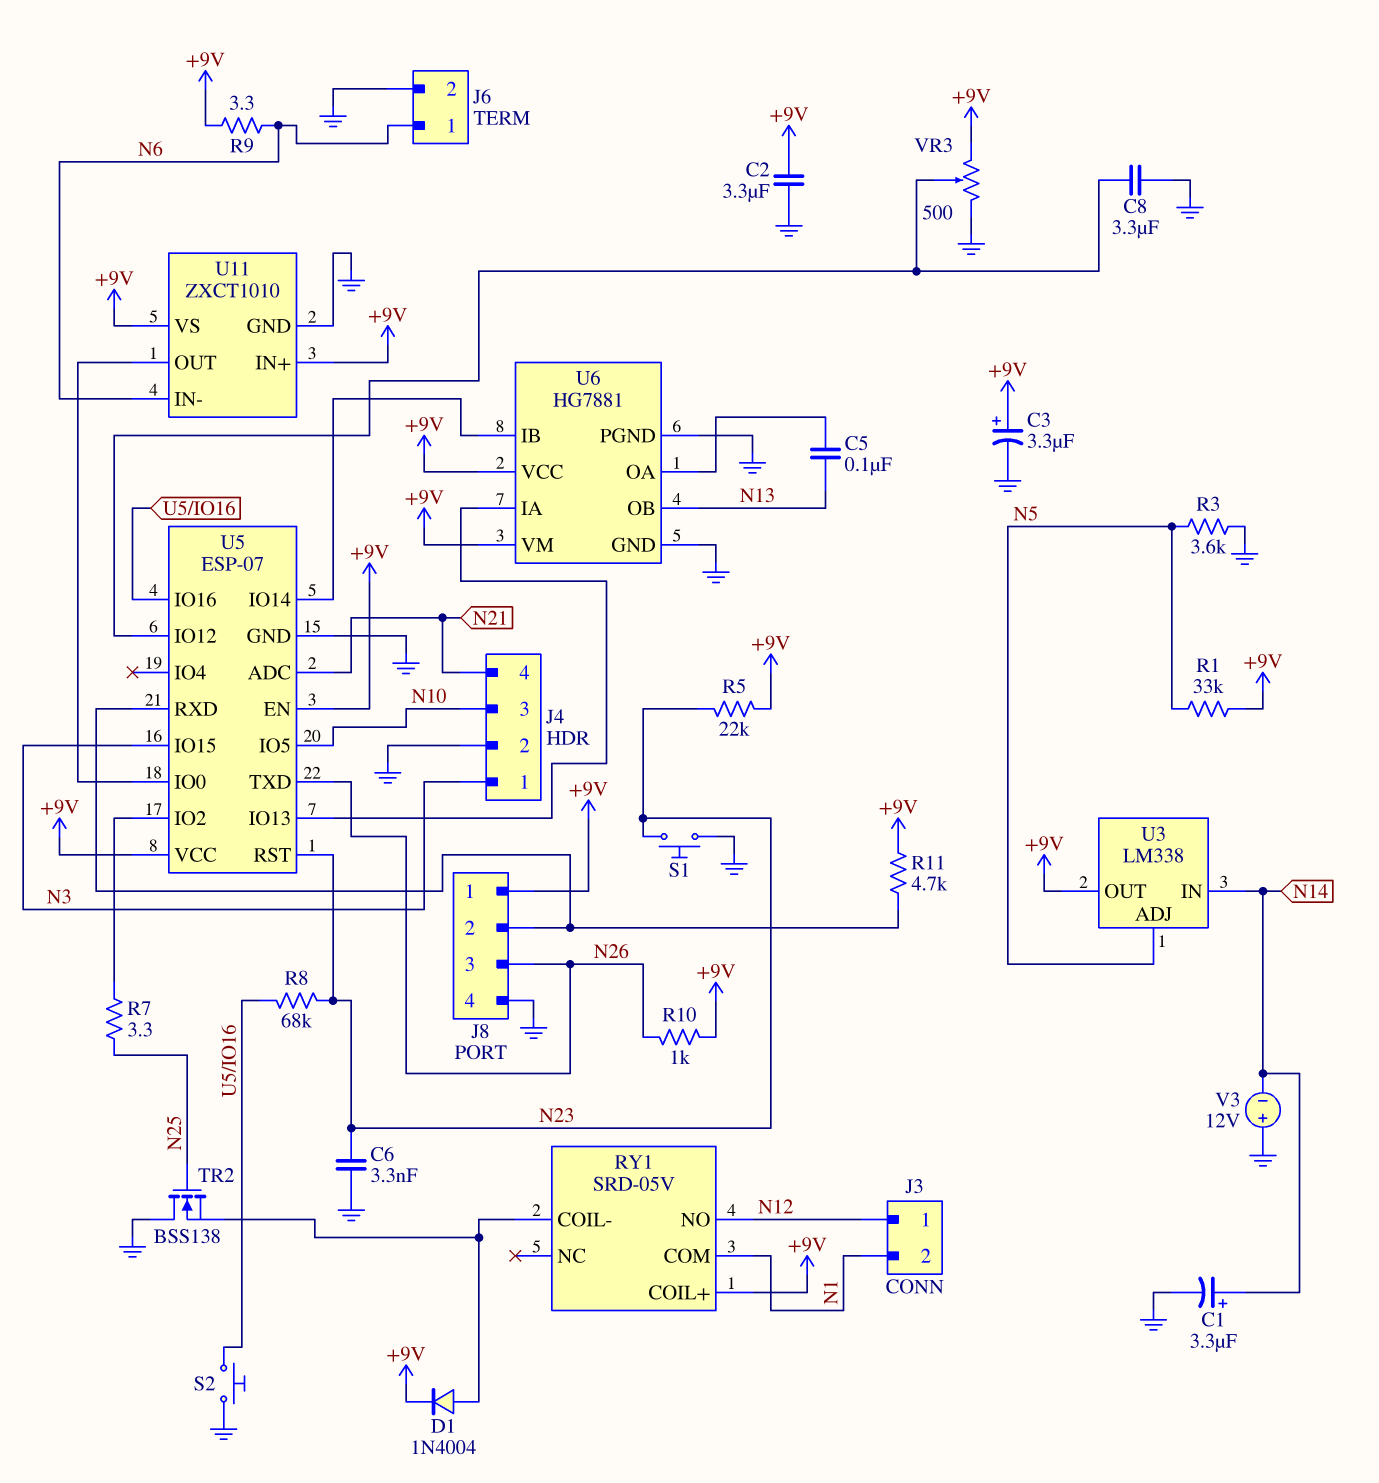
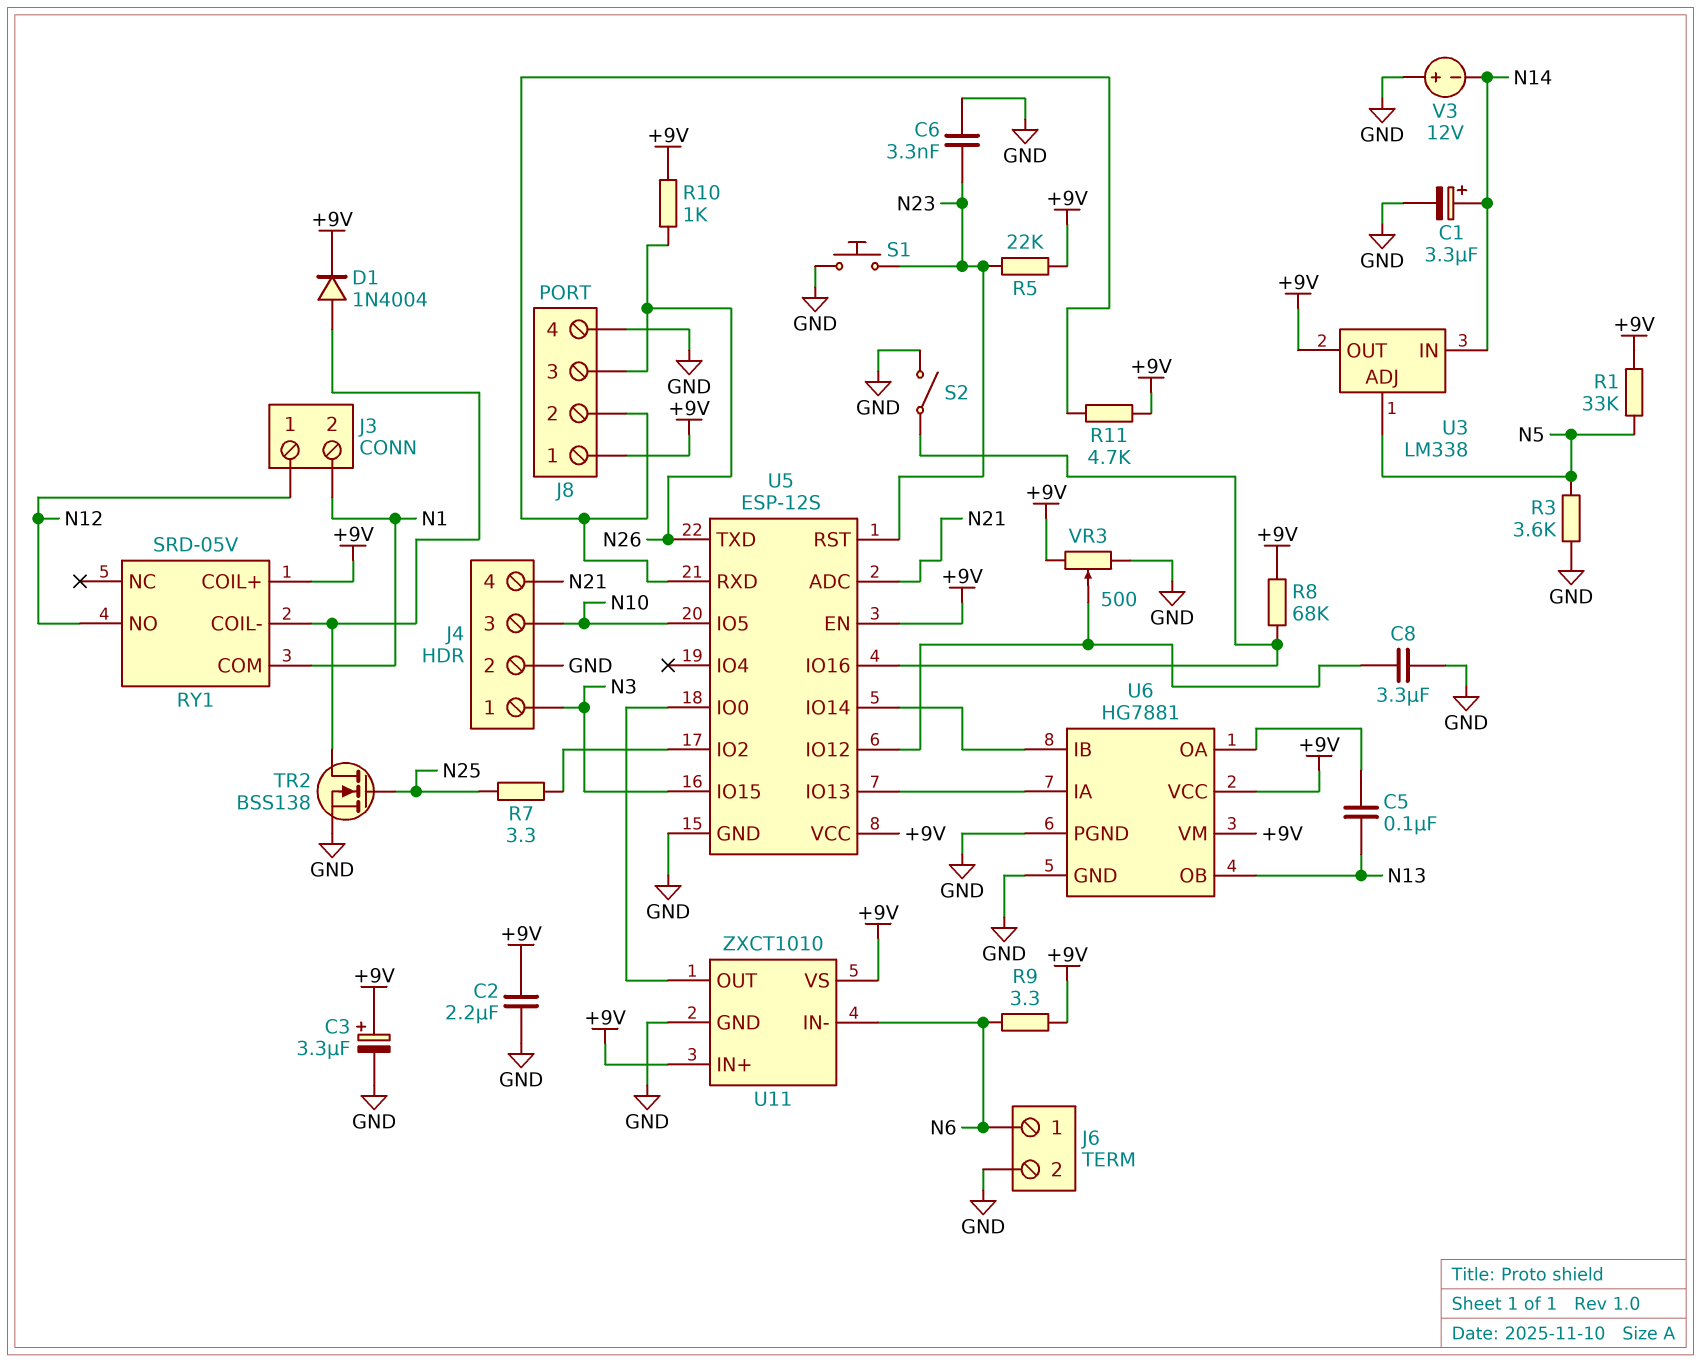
C2: 3.3uF (+9V, GND) -> 2.2uF (+9V, GND)
R8: 68k (N23, U5/IO16) -> 68k (+9V, U5/IO16)
S2: button (GND, U5/IO16) -> switch (GND, U5/IO16)
TR2: NMOS BSS138 (G N25, D GND, S RY1/COIL-) -> NMOS BSS138 (G N25, D RY1/COIL-, S GND)
U5: ESP-07 -> ESP-12S

